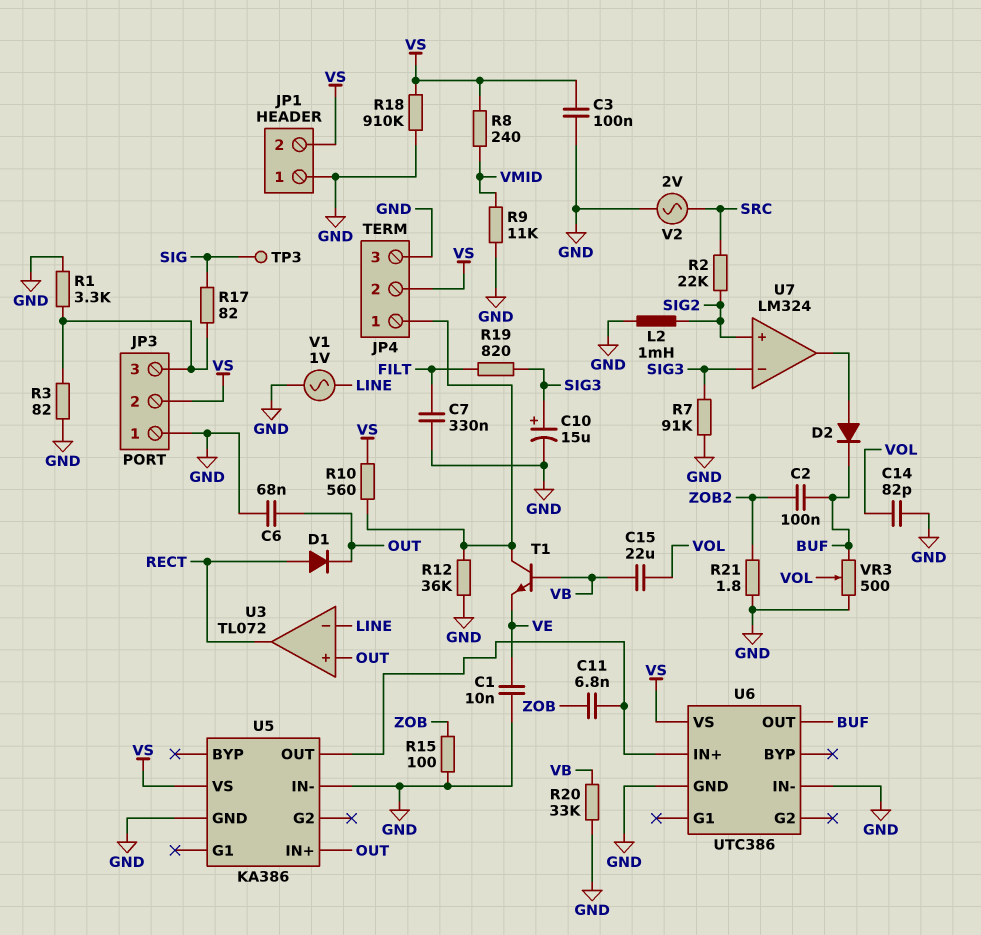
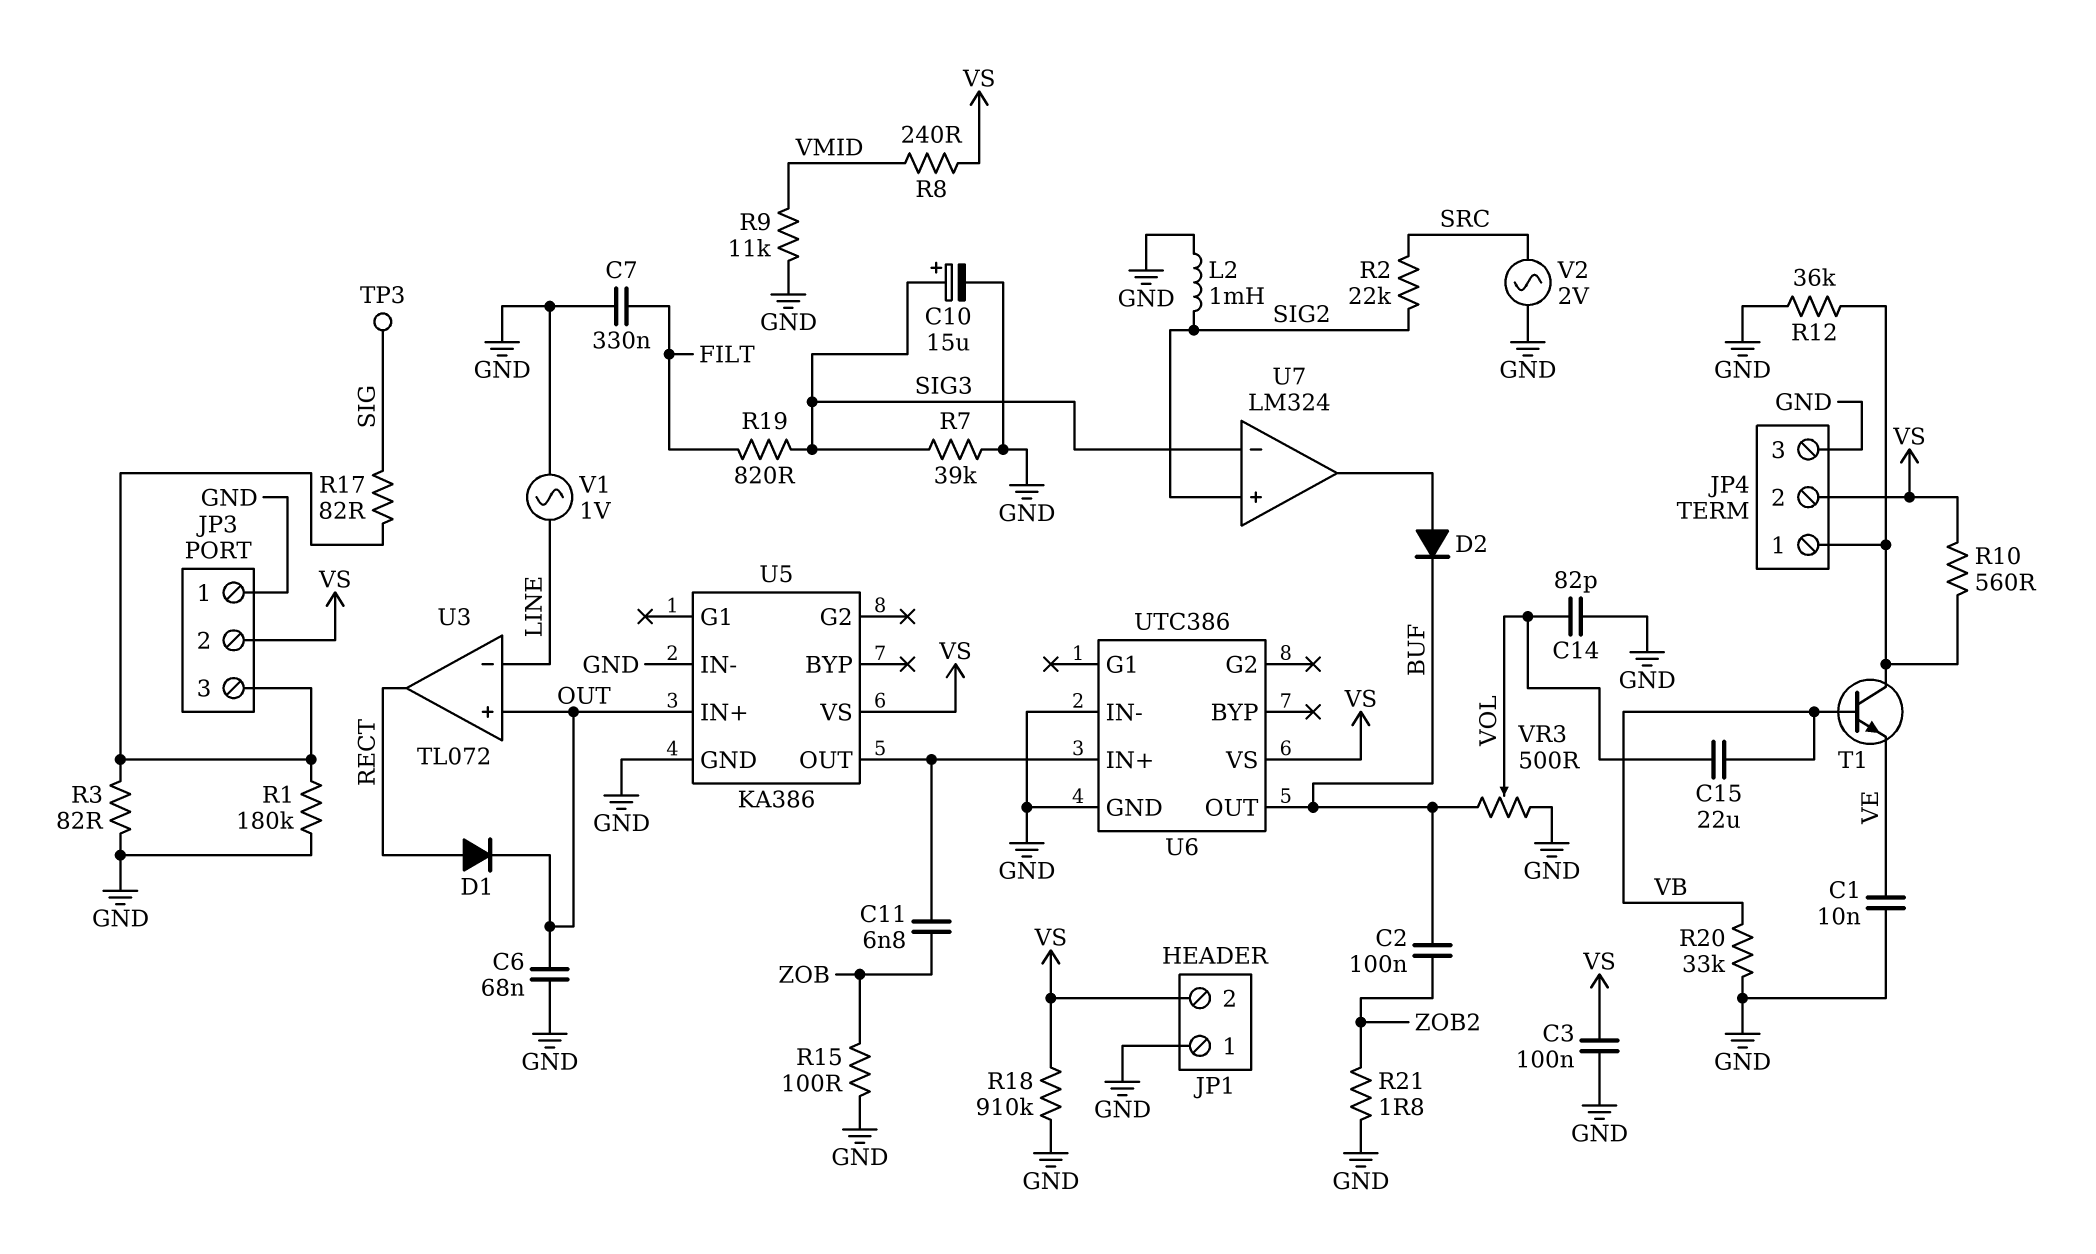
R1: 3.3k (GND, JP3/3) -> 180k (GND, JP3/3)
R7: 91k (GND, SIG3) -> 39k (GND, SIG3)

